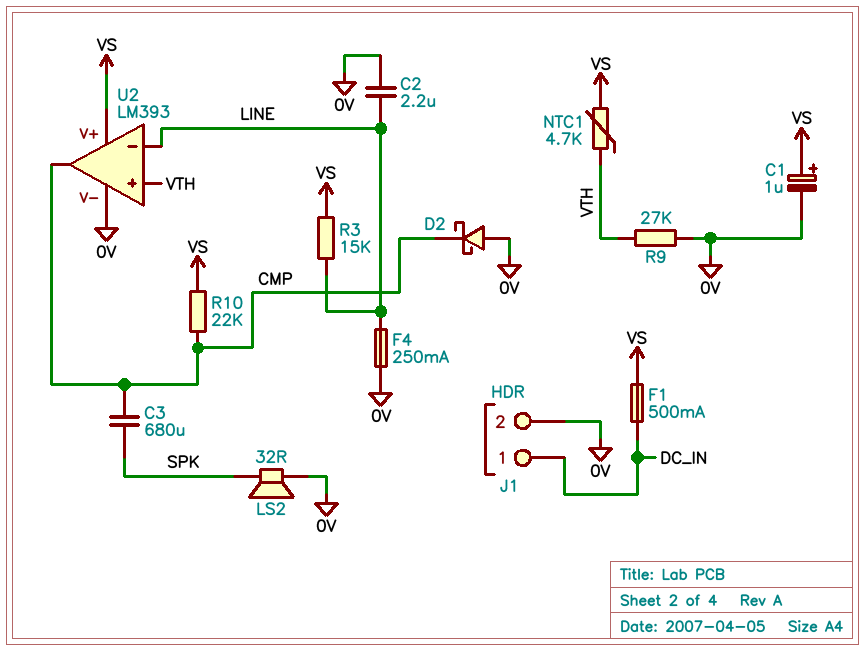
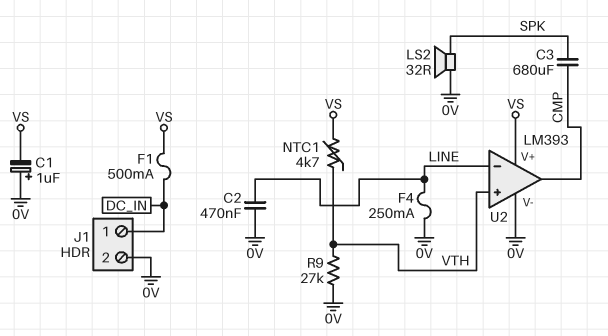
C1: 1uF (plus VS, minus 0V) -> 1uF (plus 0V, minus VS)
C2: 2.2uF (0V, LINE) -> 470nF (0V, LINE)
D2: schottky (A 0V, K CMP) -> none
R3: 15k (LINE, VS) -> none
R10: 22k (CMP, VS) -> none

